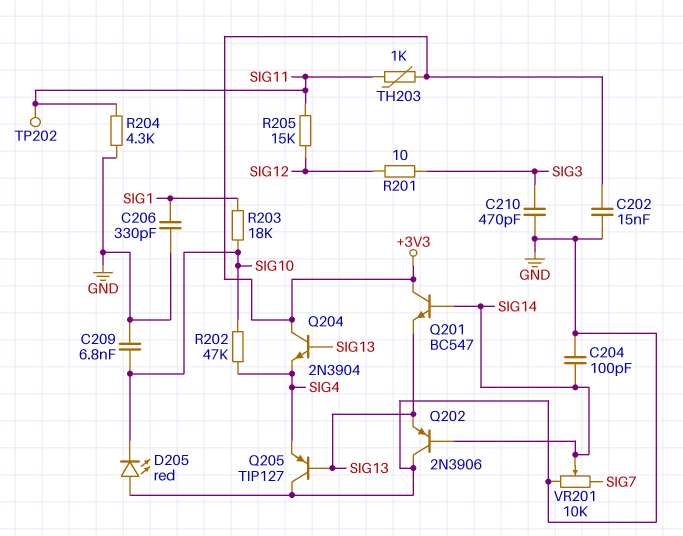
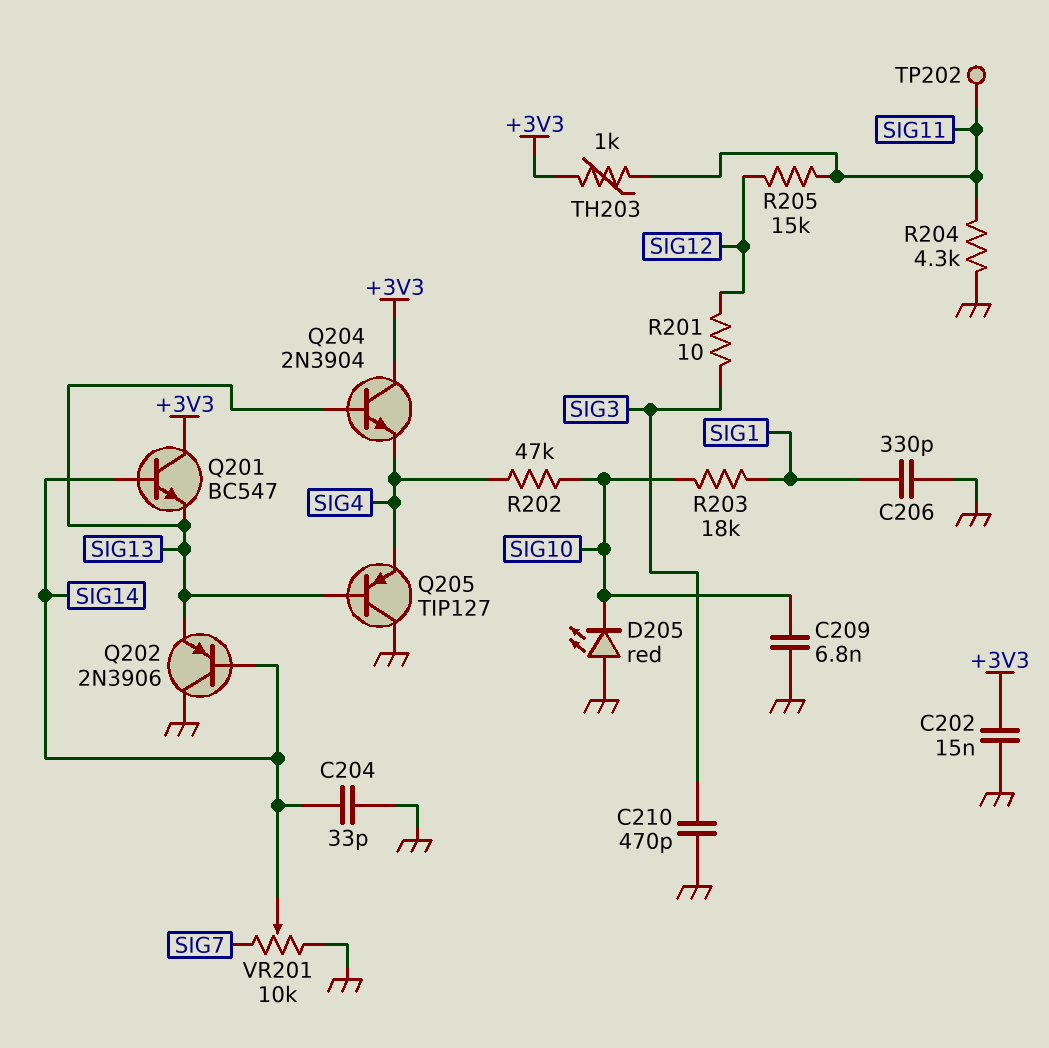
C204: 100pF (GND, SIG14) -> 33pF (GND, SIG14)

